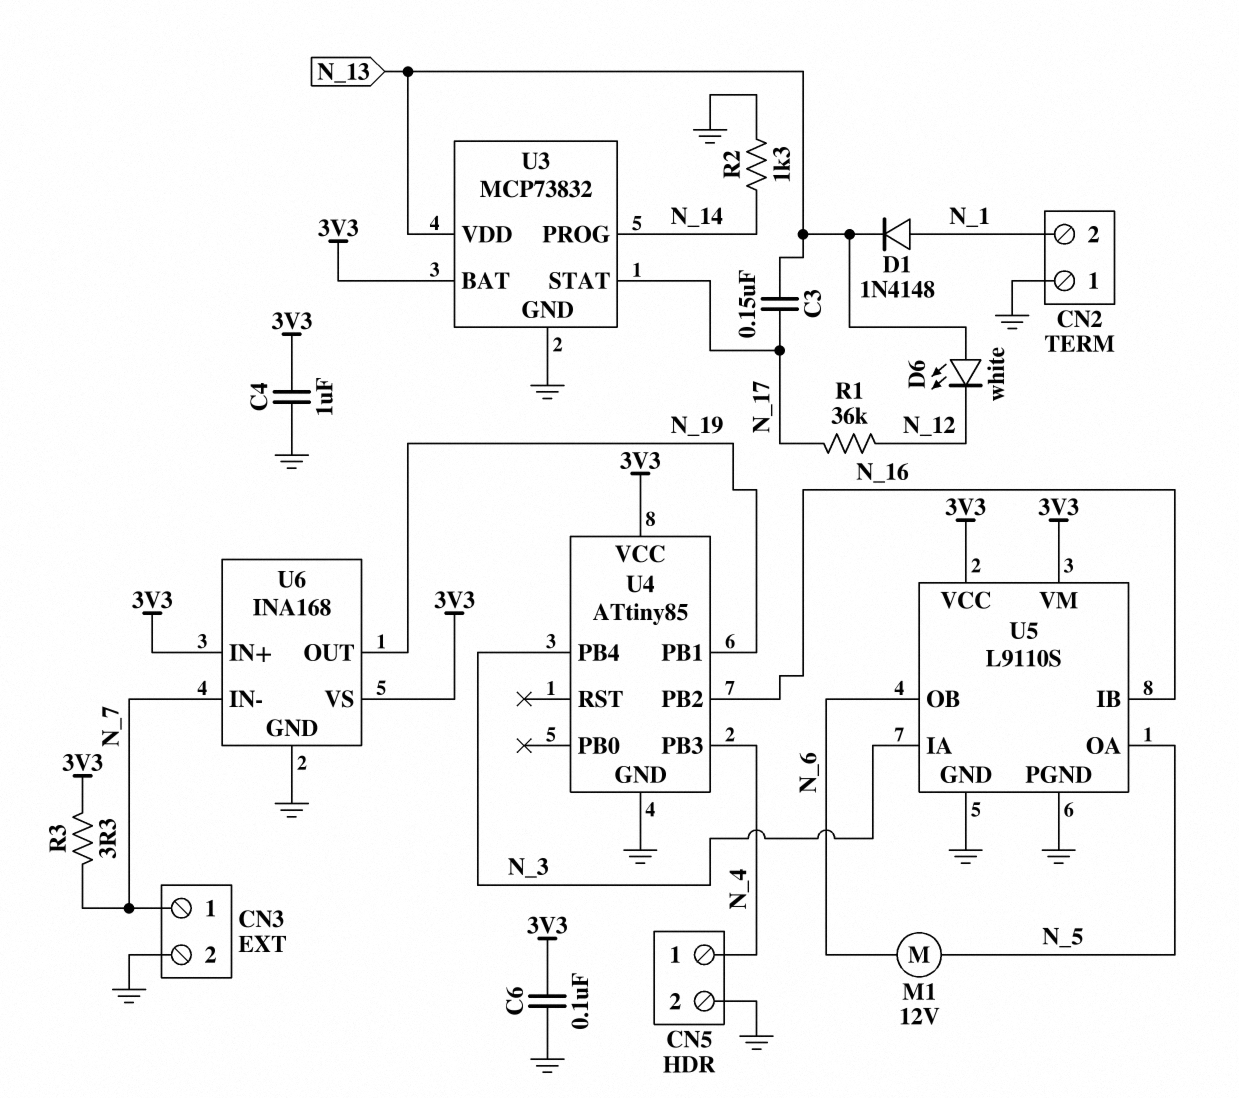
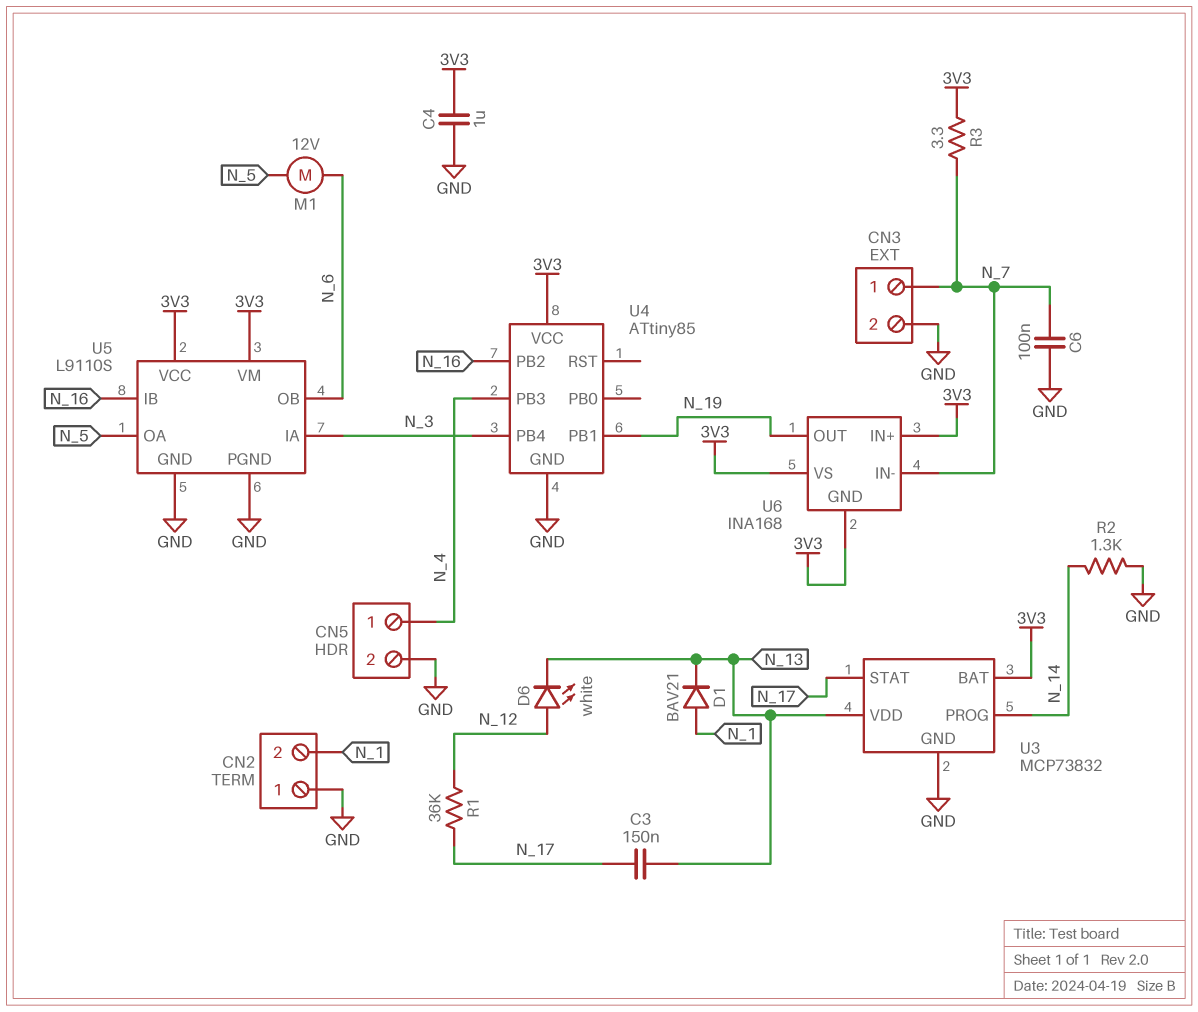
C6: 100nF (3V3, GND) -> 100nF (GND, N_7)
D1: diode 1N4148 (A N_1, K N_13) -> diode BAV21 (A N_1, K N_13)
D6: LED white (A N_13, K N_12) -> LED white (A N_12, K N_13)
U6 pin GND: GND -> 3V3

